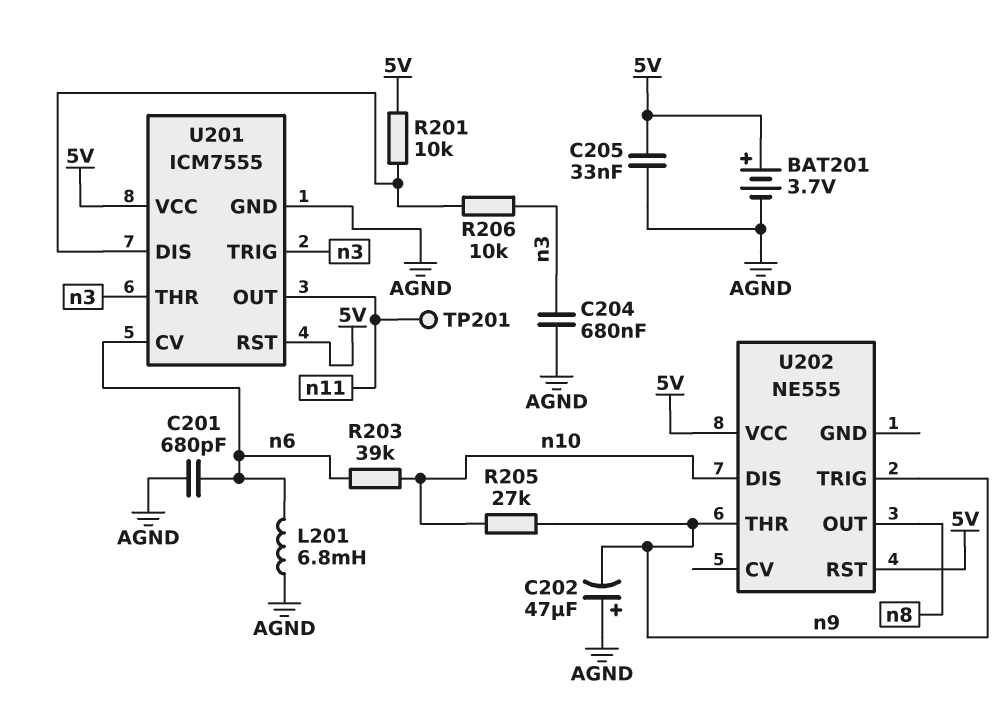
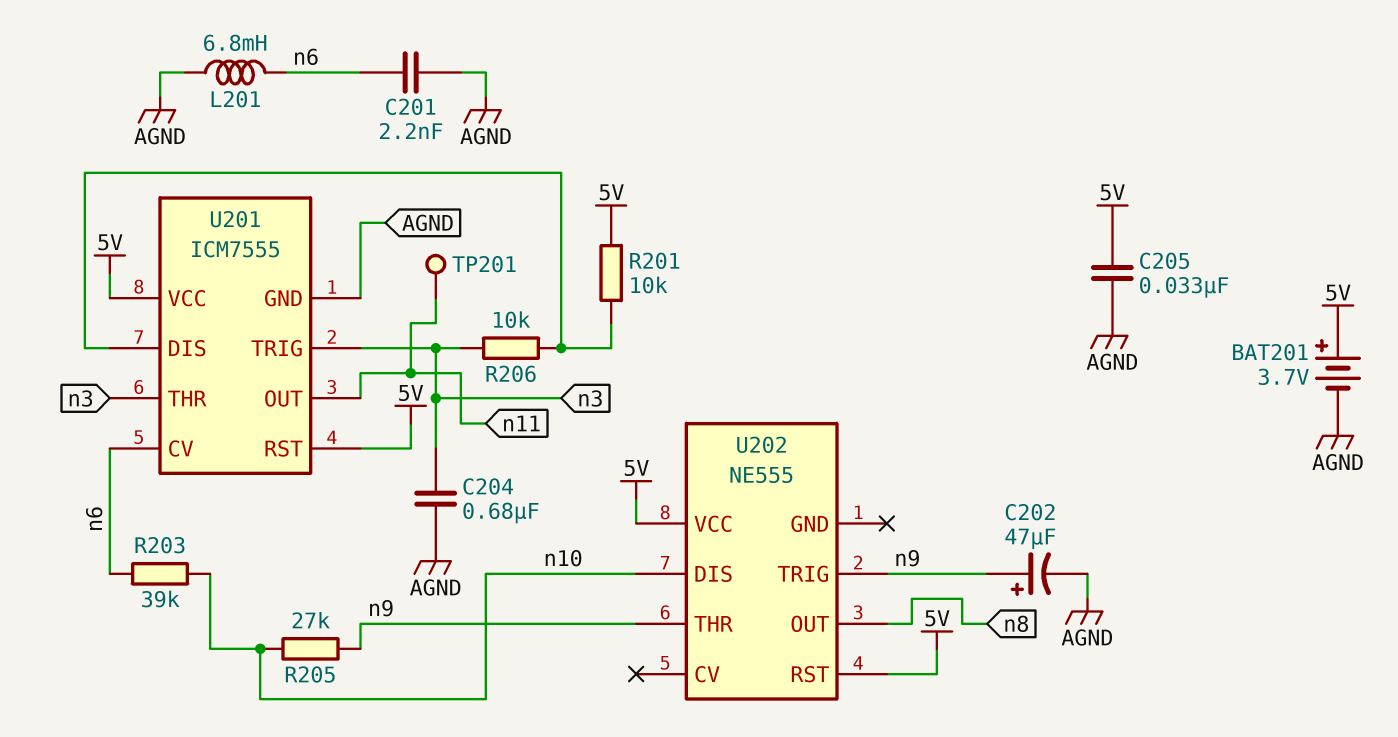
C201: 680pF (AGND, n6) -> 2.2nF (AGND, n6)
C202: 47uF (plus AGND, minus n9) -> 47uF (plus n9, minus AGND)

